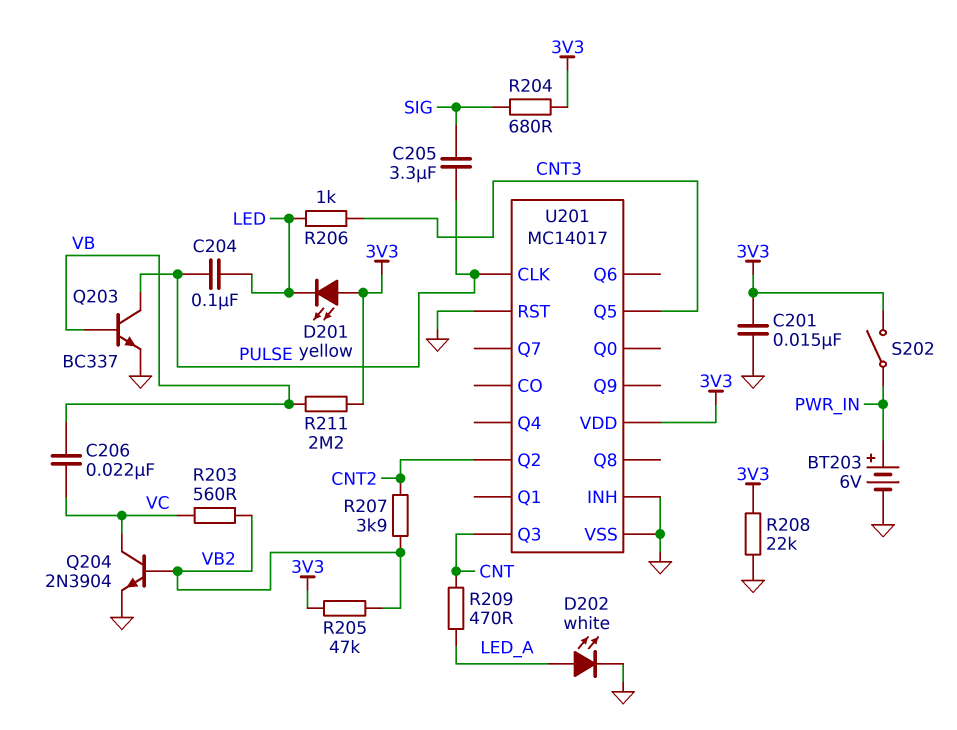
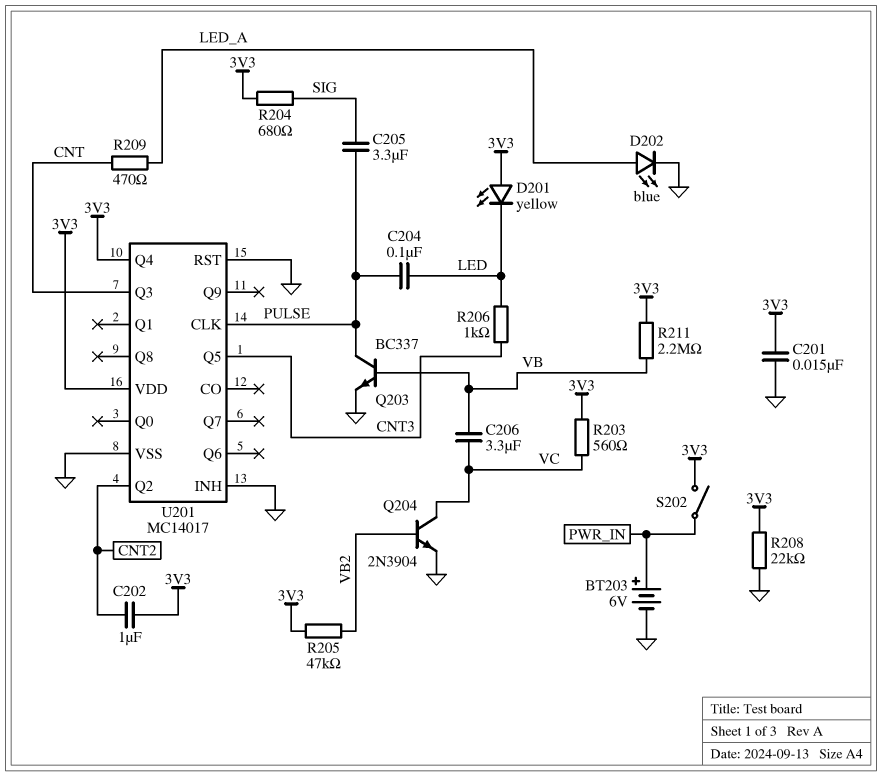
C202: none -> 1uF (3V3, CNT2)
C206: 22nF (VB, VC) -> 3.3uF (VB, VC)
D202: LED white (A LED_A, K GND) -> LED blue (A LED_A, K GND)
R203: 560 (VB2, VC) -> 560 (3V3, VC)
R207: 3.9k (CNT2, VB2) -> none
U201 pin Q4: none -> 3V3

